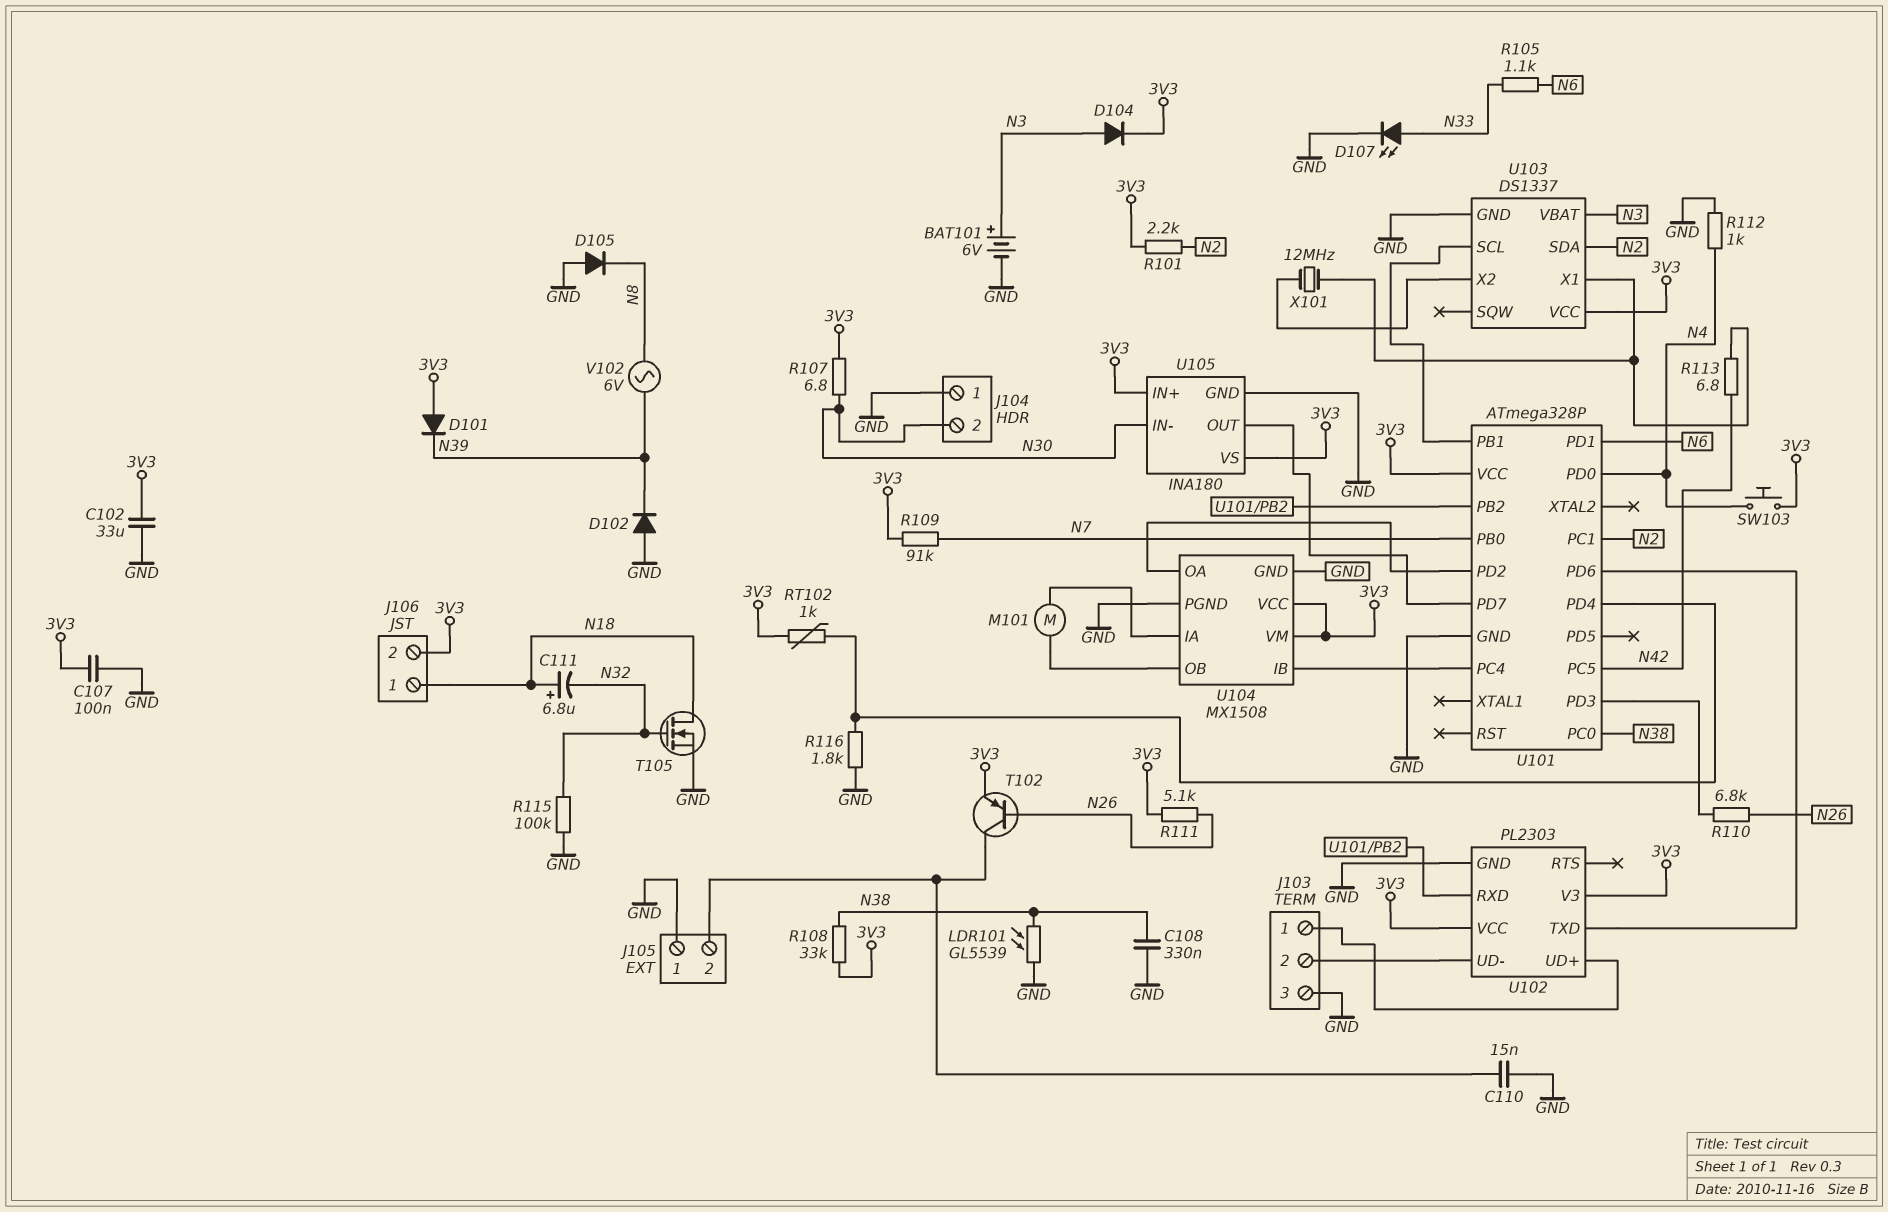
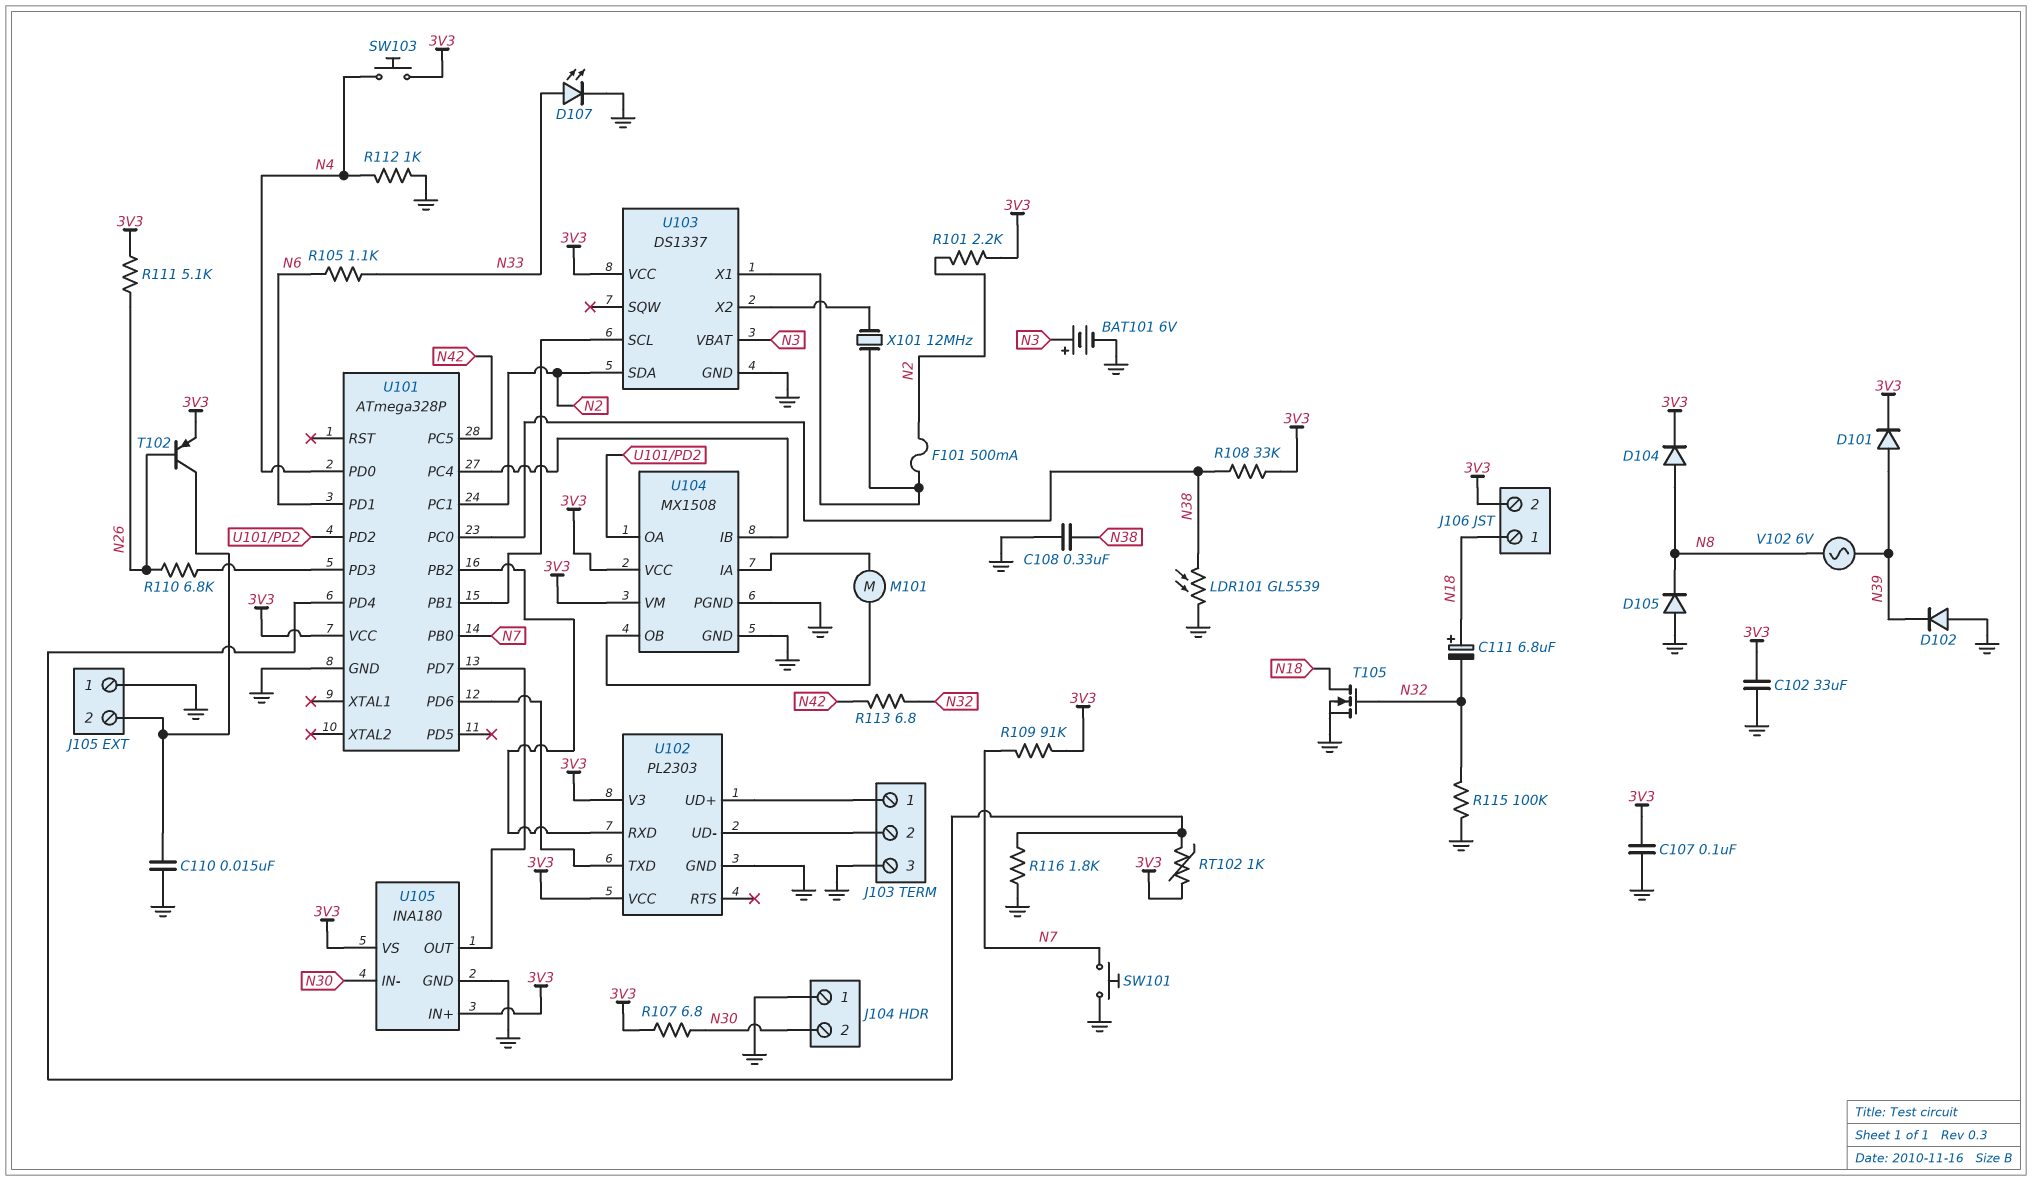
D101: diode (A 3V3, K N39) -> diode (A N39, K 3V3)
D104: diode (A N3, K 3V3) -> diode (A N8, K 3V3)
F101: none -> 500mA (N2, U103/X1)
R113: 6.8 (N42, U103/X1) -> 6.8 (N32, N42)
SW101: none -> button (GND, N7)

